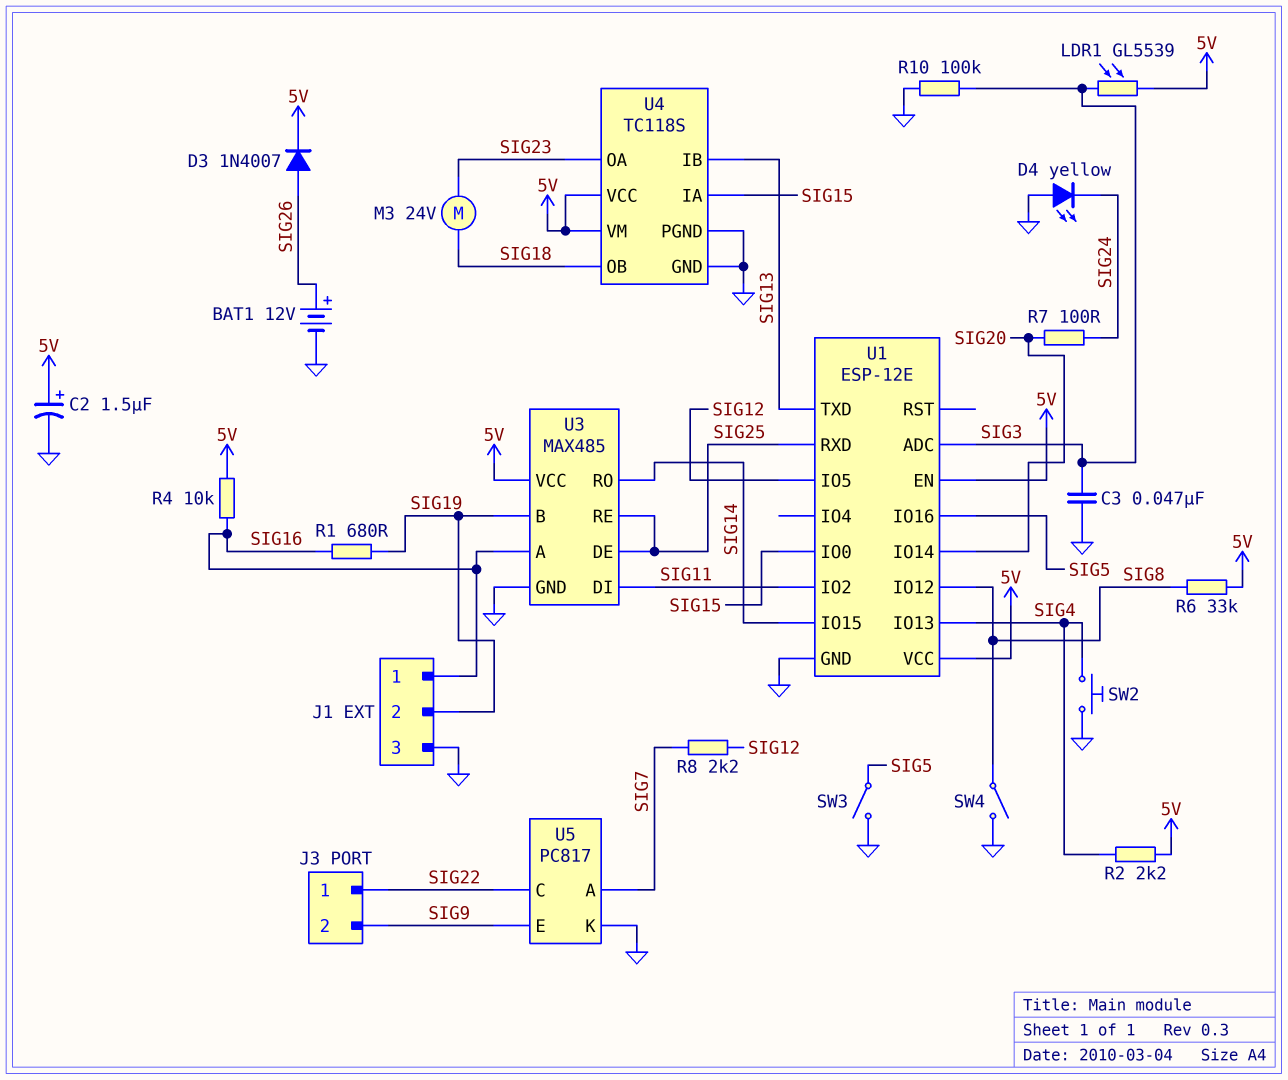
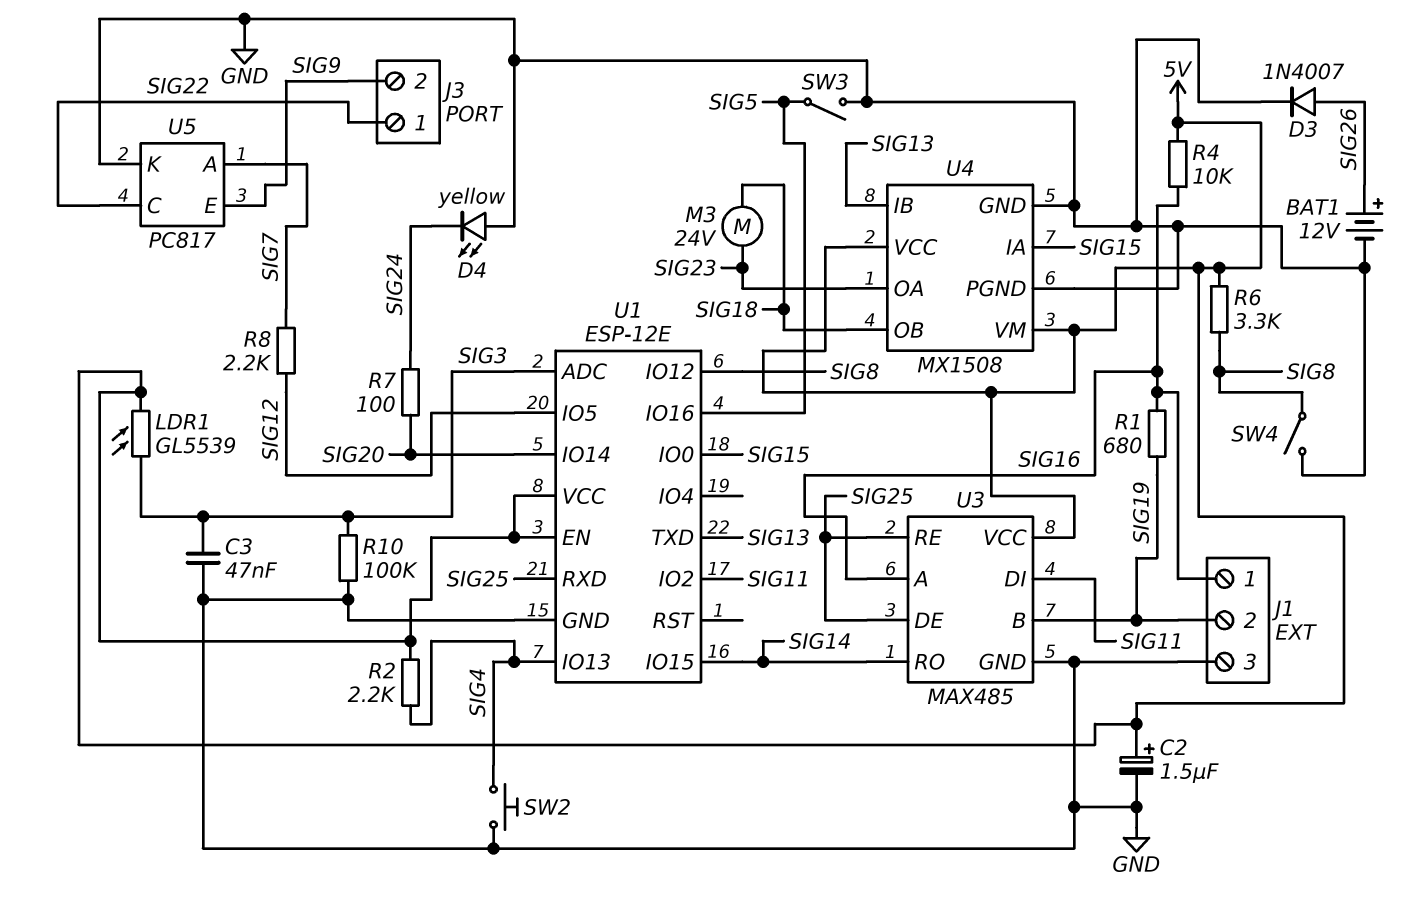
D3: diode 1N4007 (A SIG26, K 5V) -> diode 1N4007 (A SIG26, K GND)
R6: 33k (5V, SIG8) -> 3.3k (5V, SIG8)
U4: TC118S -> MX1508

